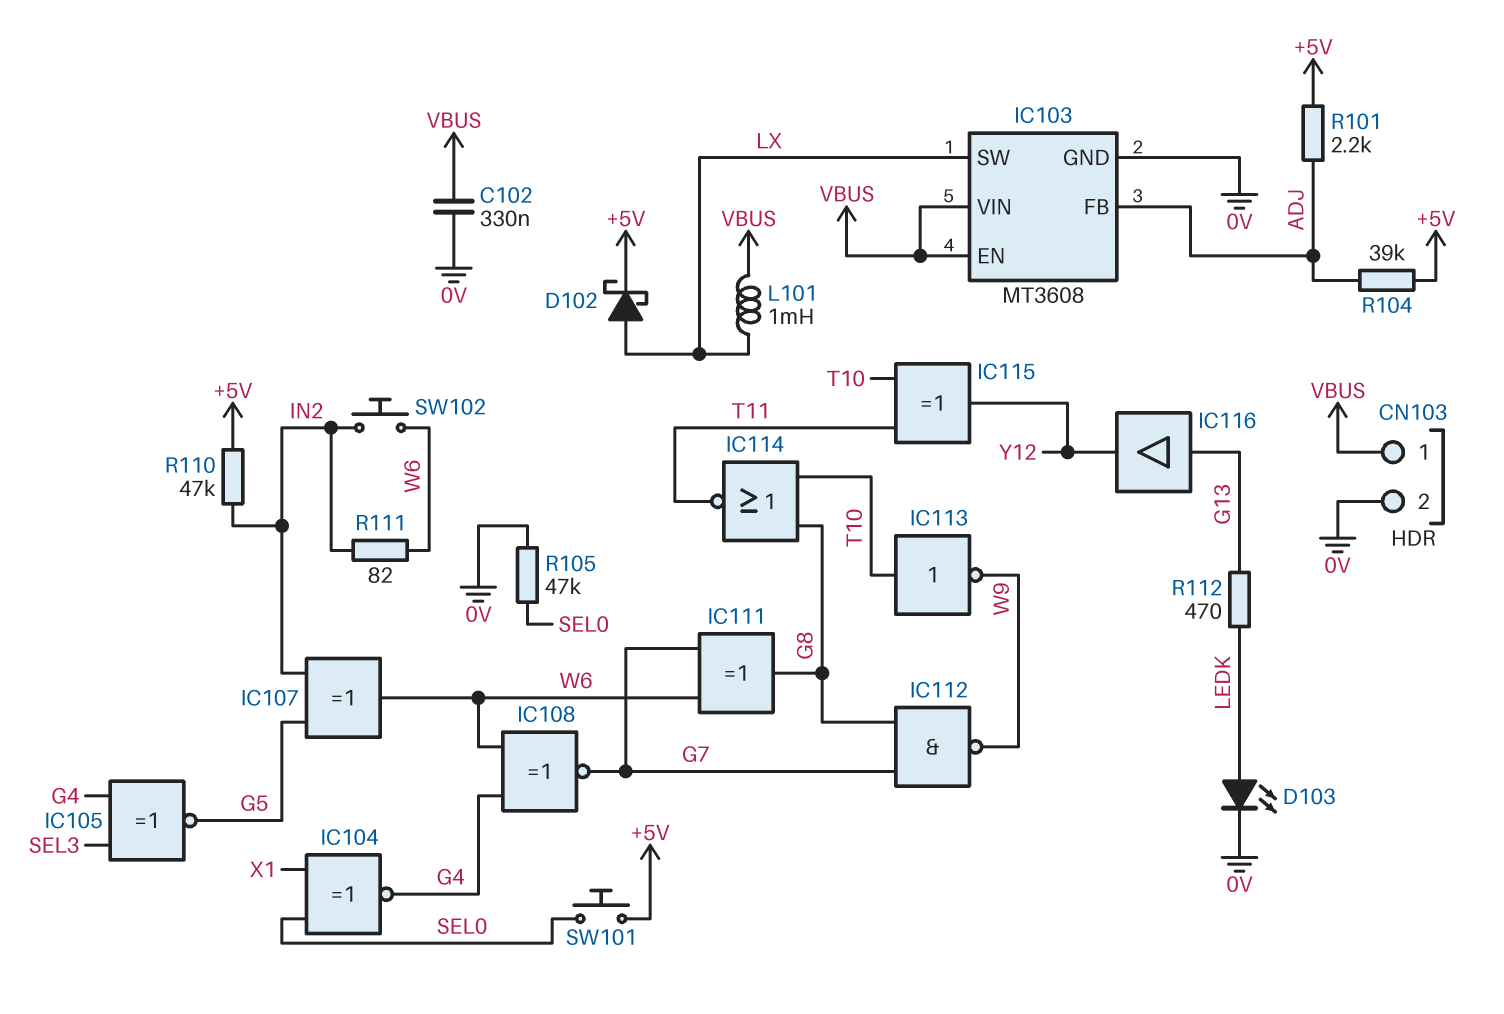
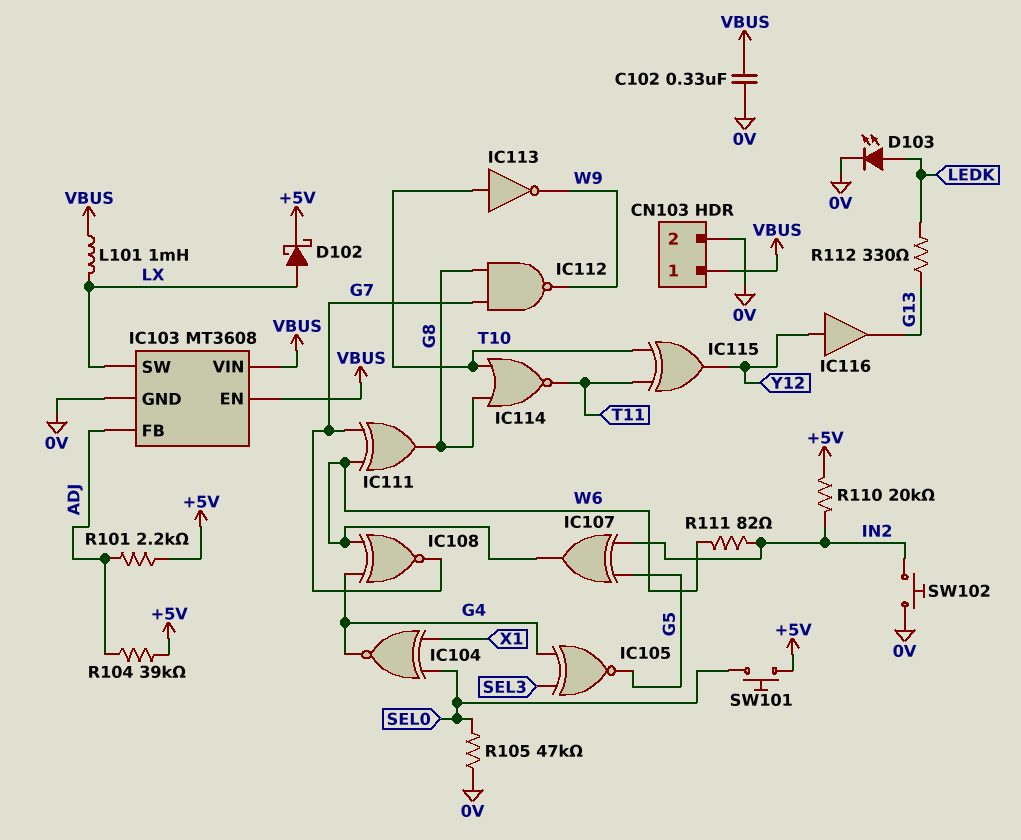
IC116: buffer (in G13, out Y12) -> buffer (in Y12, out G13)
R110: 47k (+5V, IN2) -> 20k (+5V, IN2)
R112: 470 (G13, LEDK) -> 330 (G13, LEDK)
SW102: button (IN2, W6) -> button (0V, IN2)

